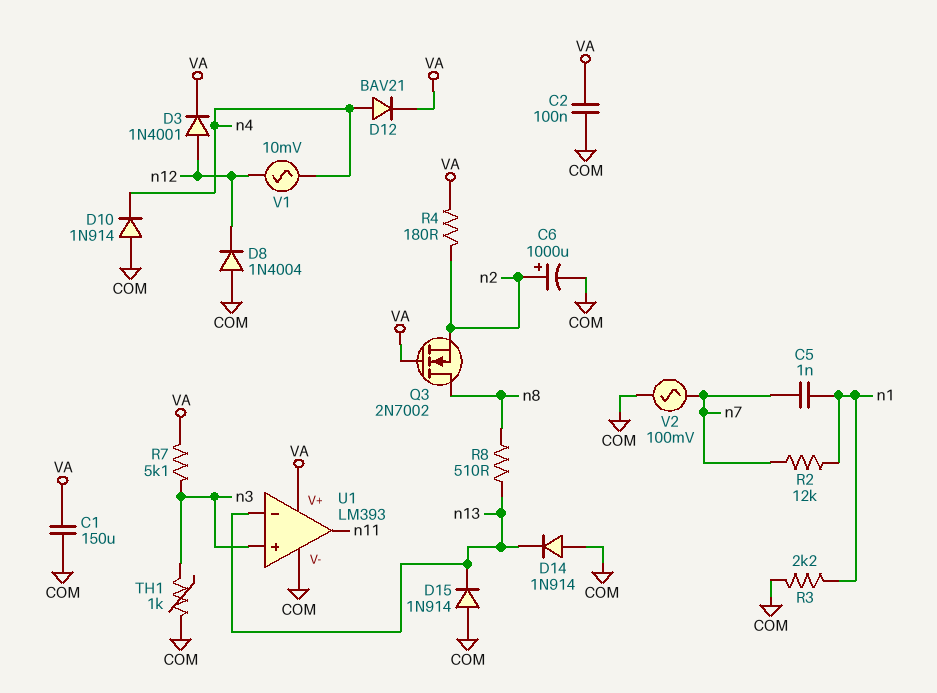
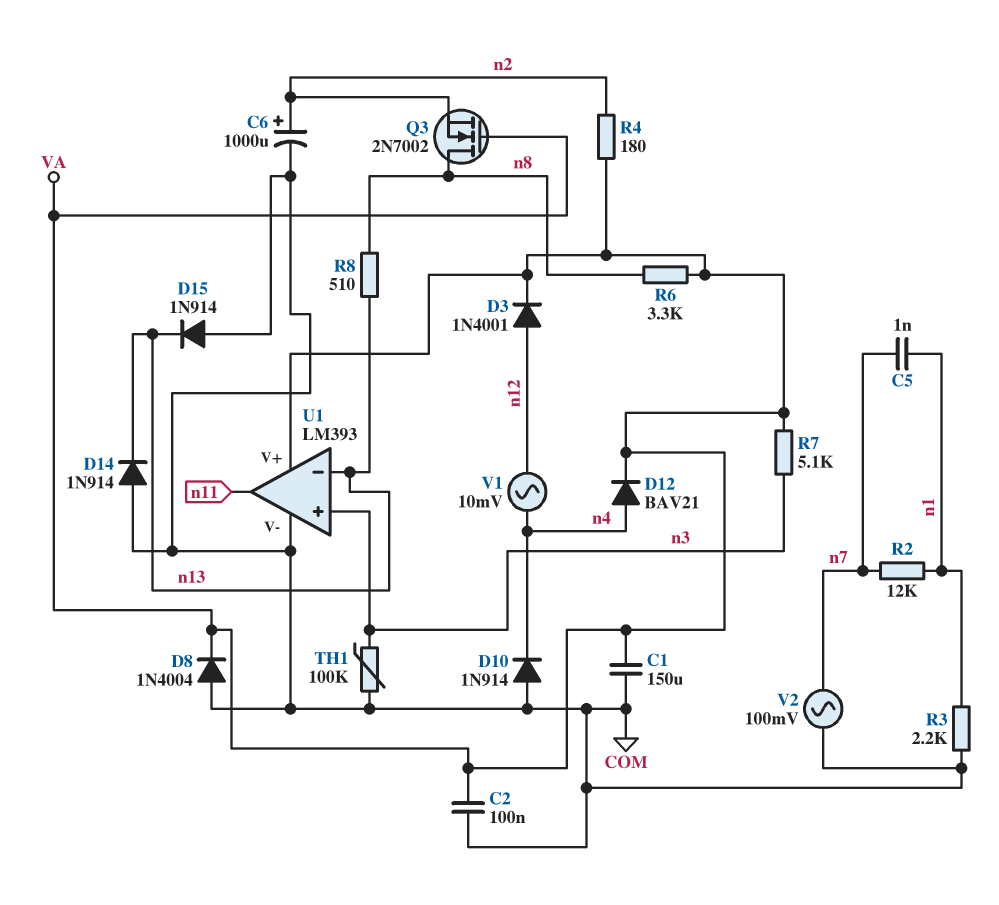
D8: diode 1N4004 (A COM, K n12) -> diode 1N4004 (A COM, K VA)
R6: none -> 3.3k (VA, n8)
TH1: 1k (COM, n3) -> 100k (COM, n3)

